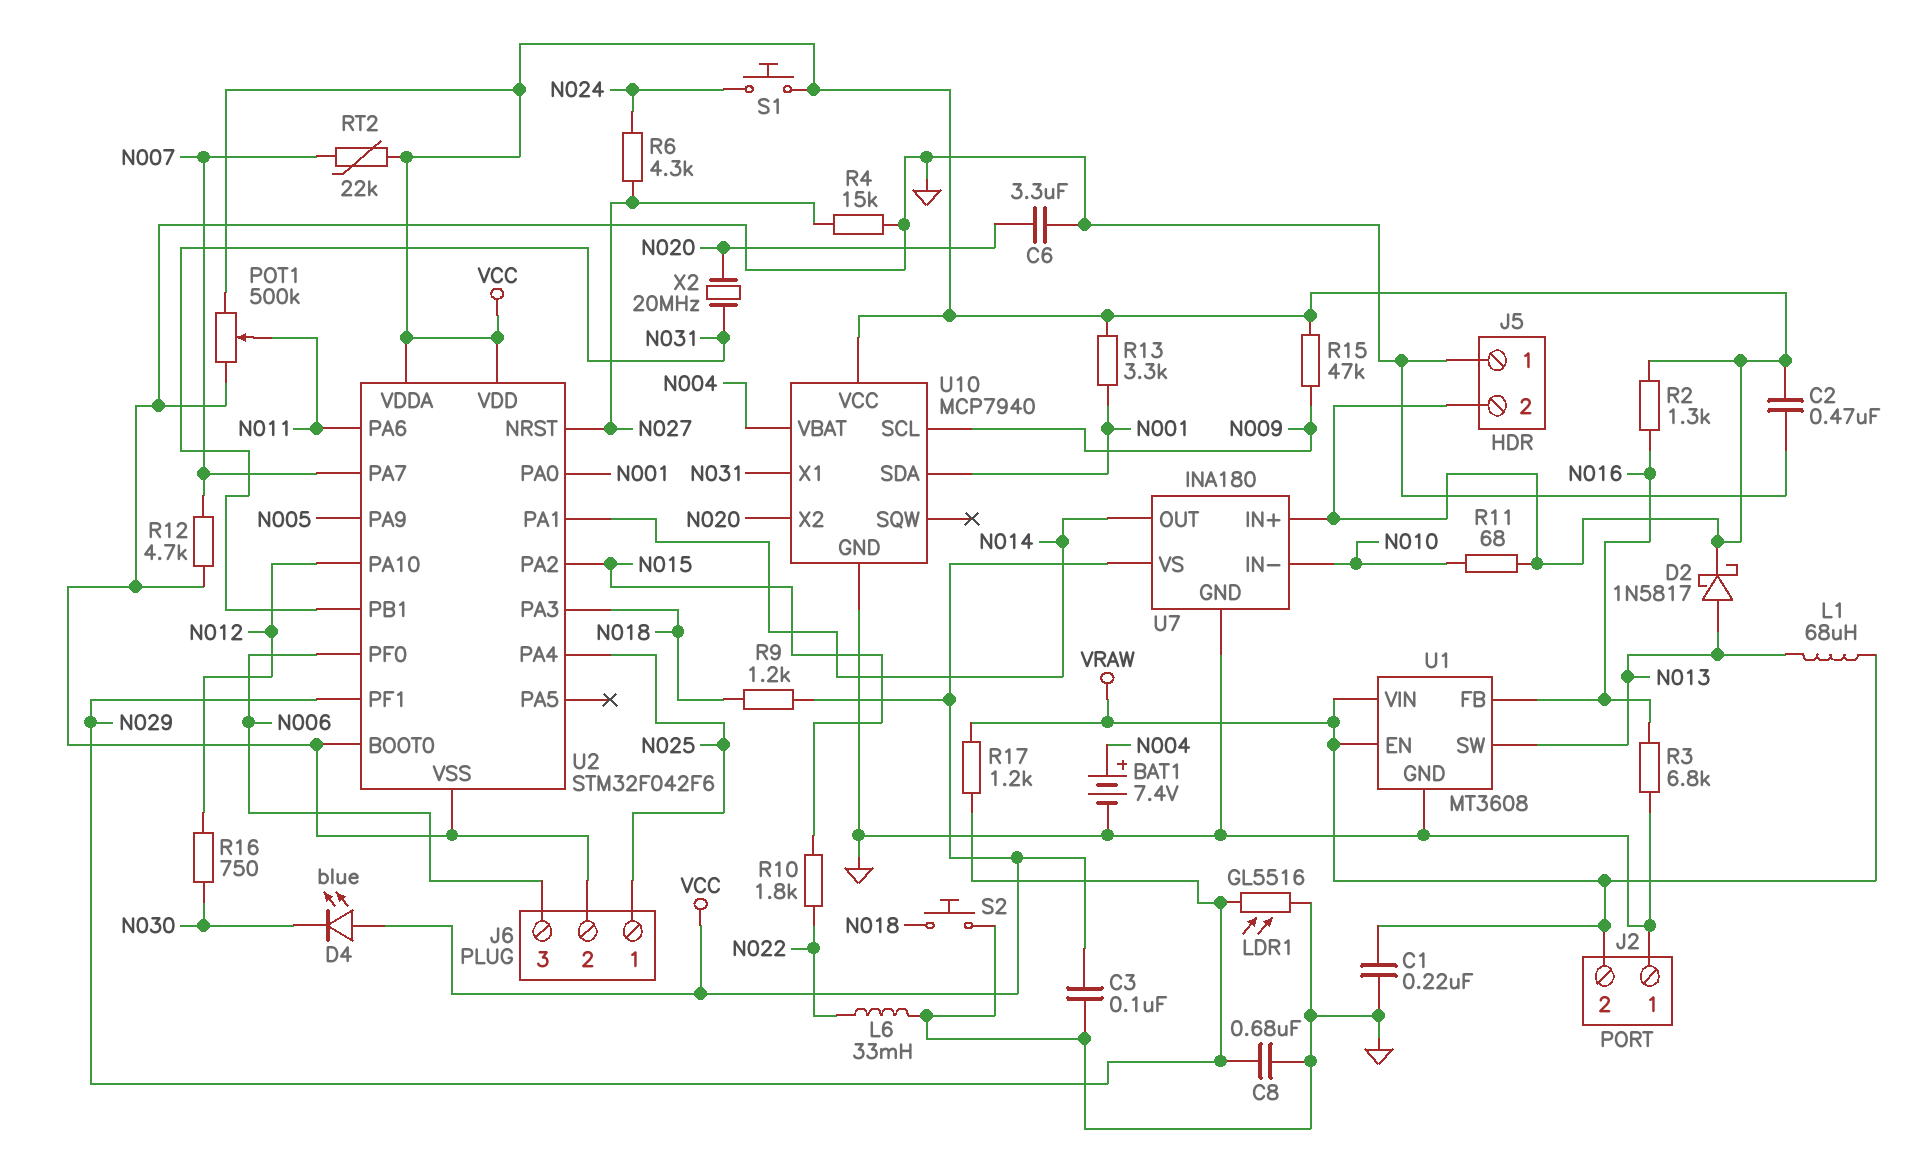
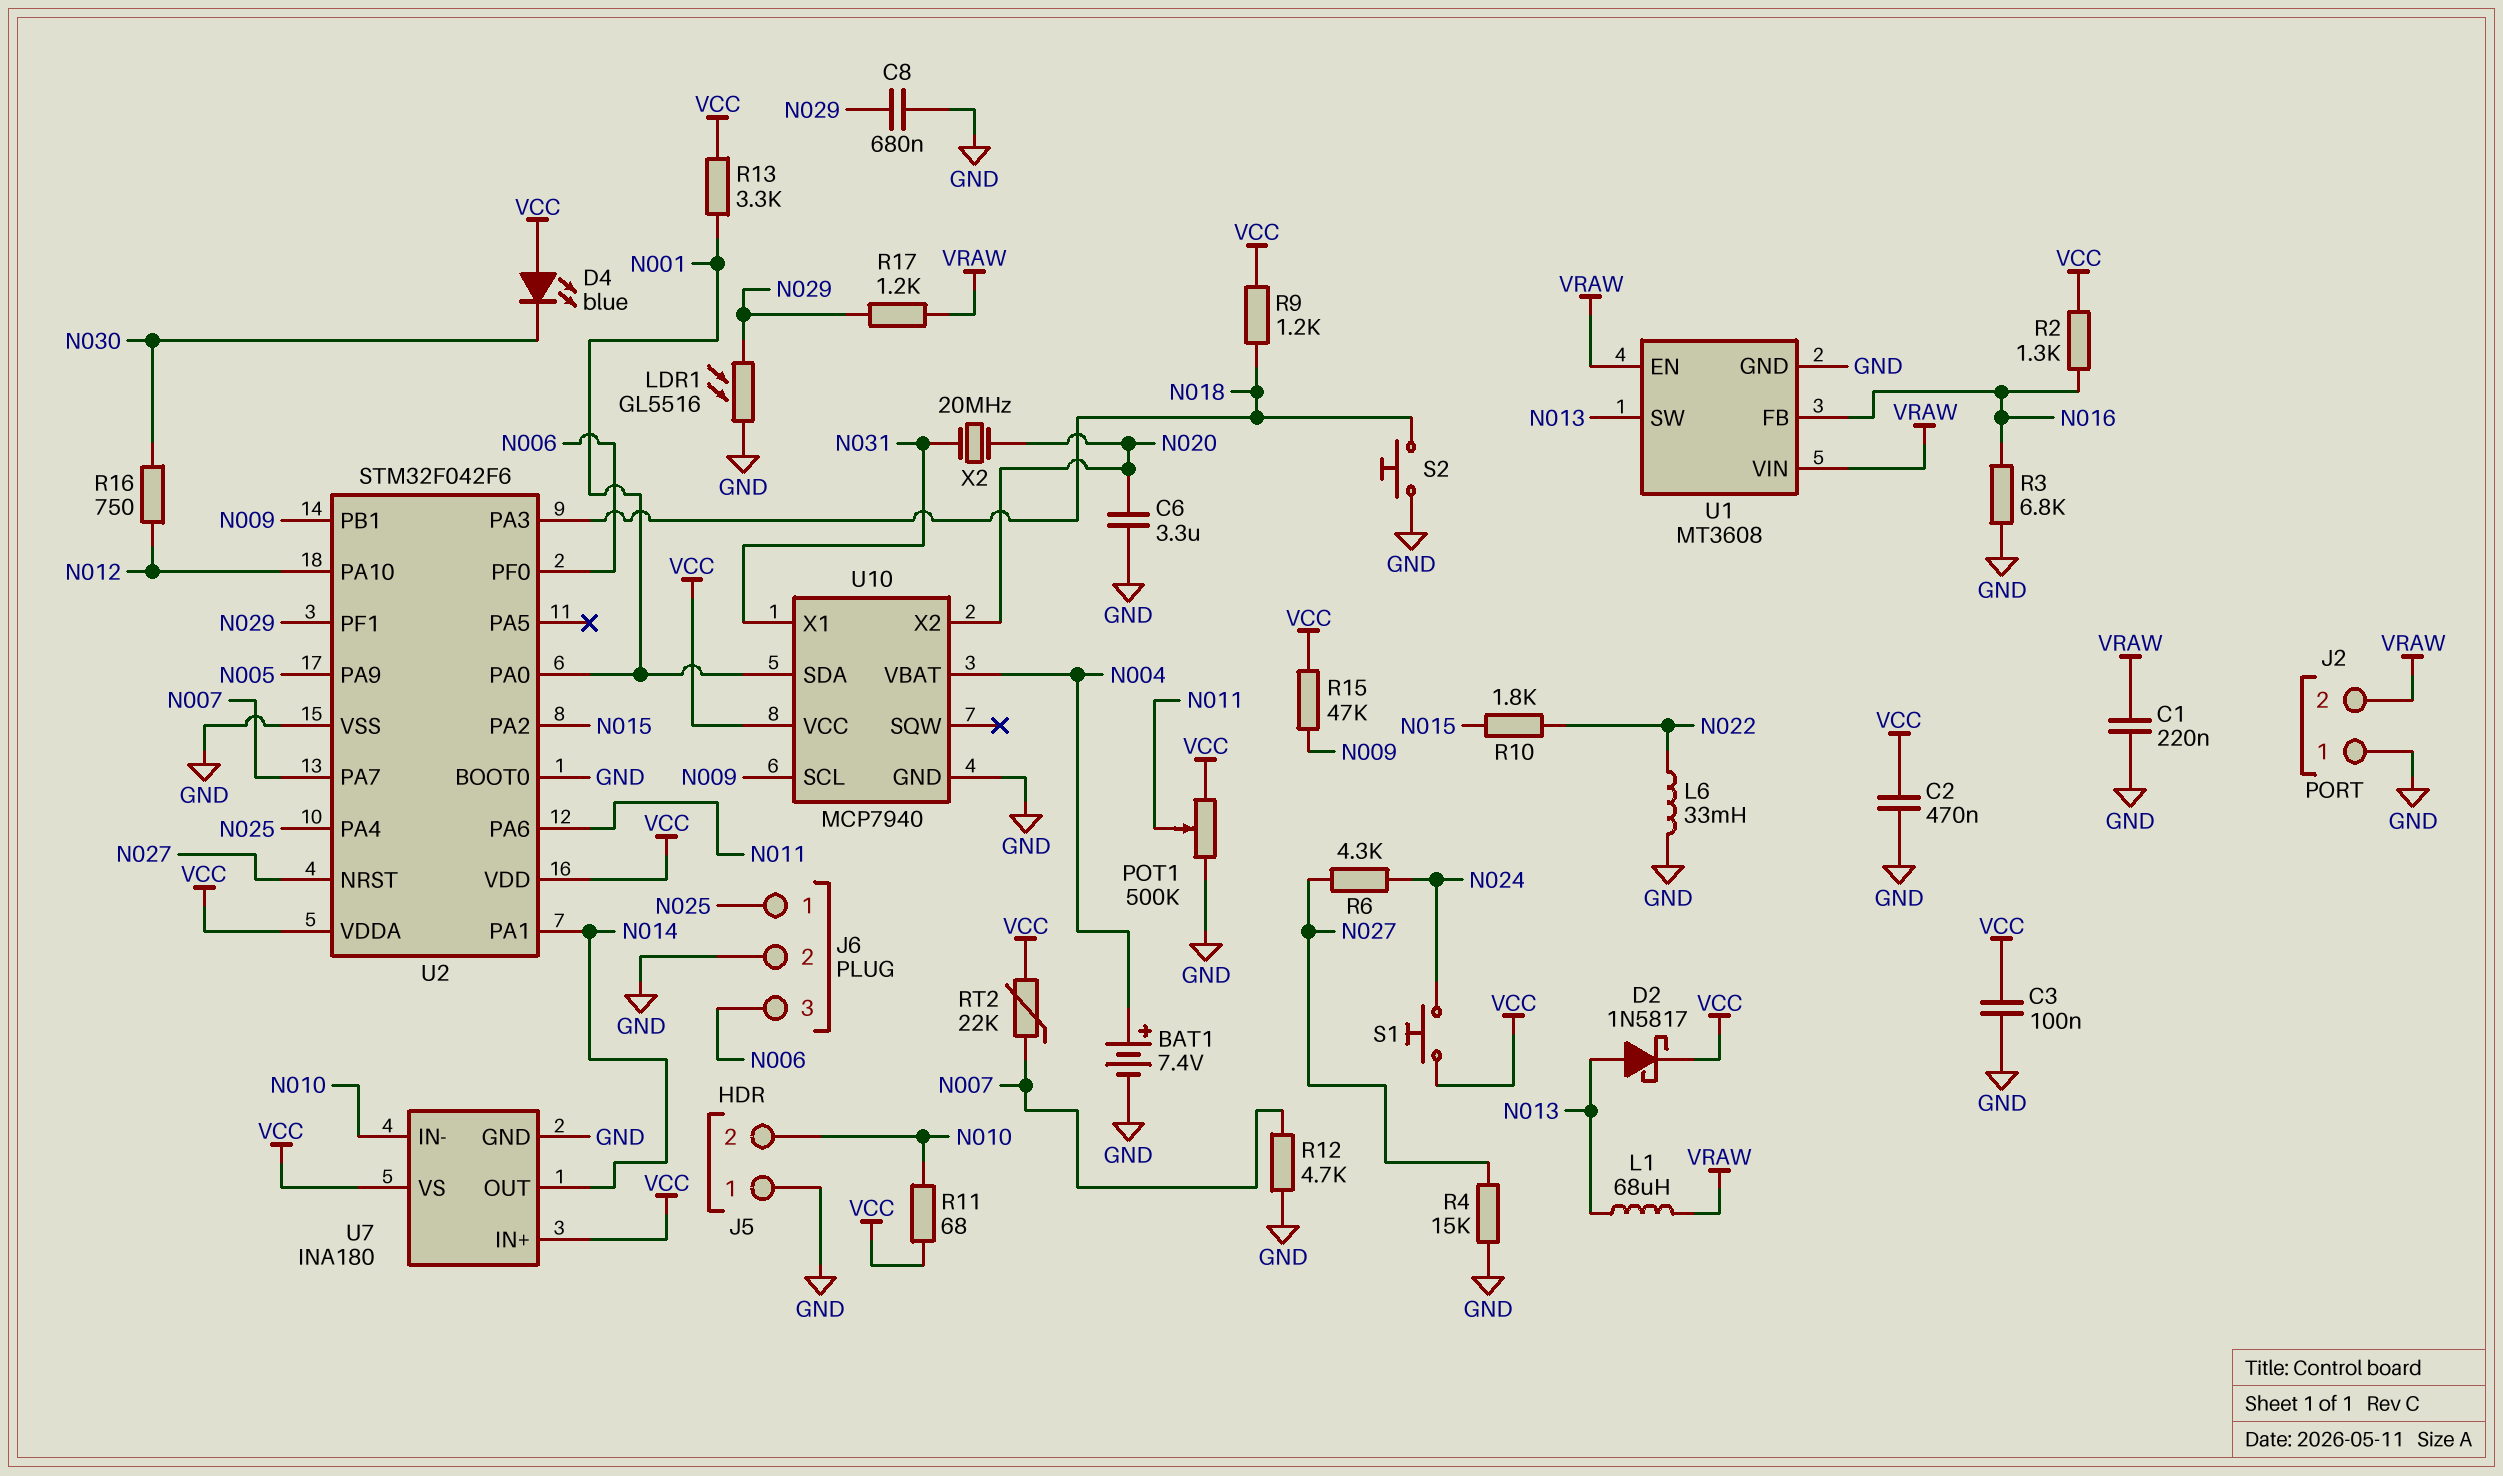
J5 pin 2: VCC -> N010
U2 pin PB1: N031 -> N009

